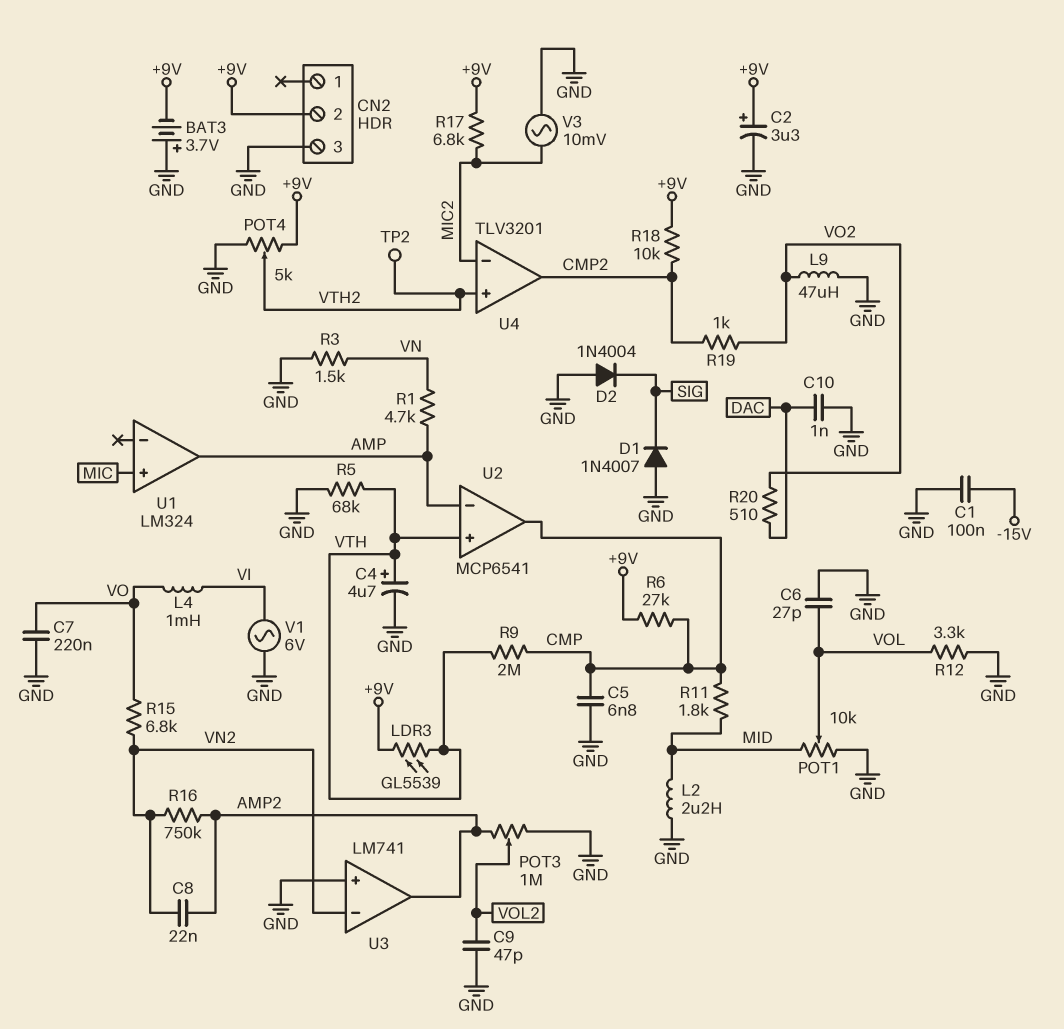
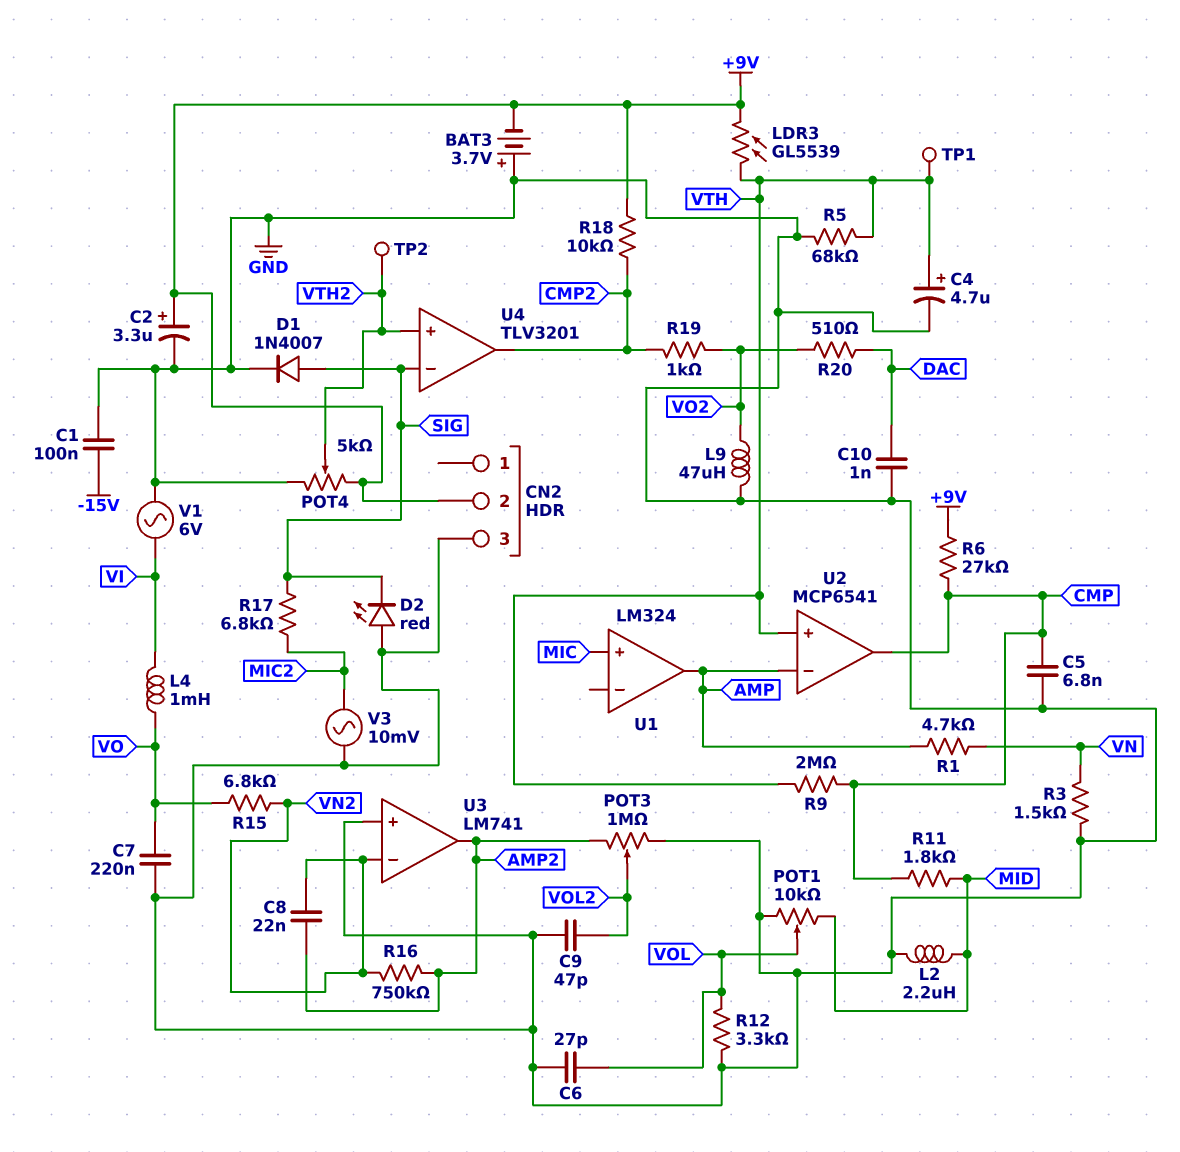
D1: diode 1N4007 (A GND, K SIG) -> diode 1N4007 (A SIG, K GND)
D2: diode 1N4004 (A GND, K SIG) -> LED red (A GND, K SIG)
R17: 6.8k (+9V, MIC2) -> 6.8k (MIC2, SIG)
TP1: none -> test point (VTH)
U4 pin in-: MIC2 -> SIG

